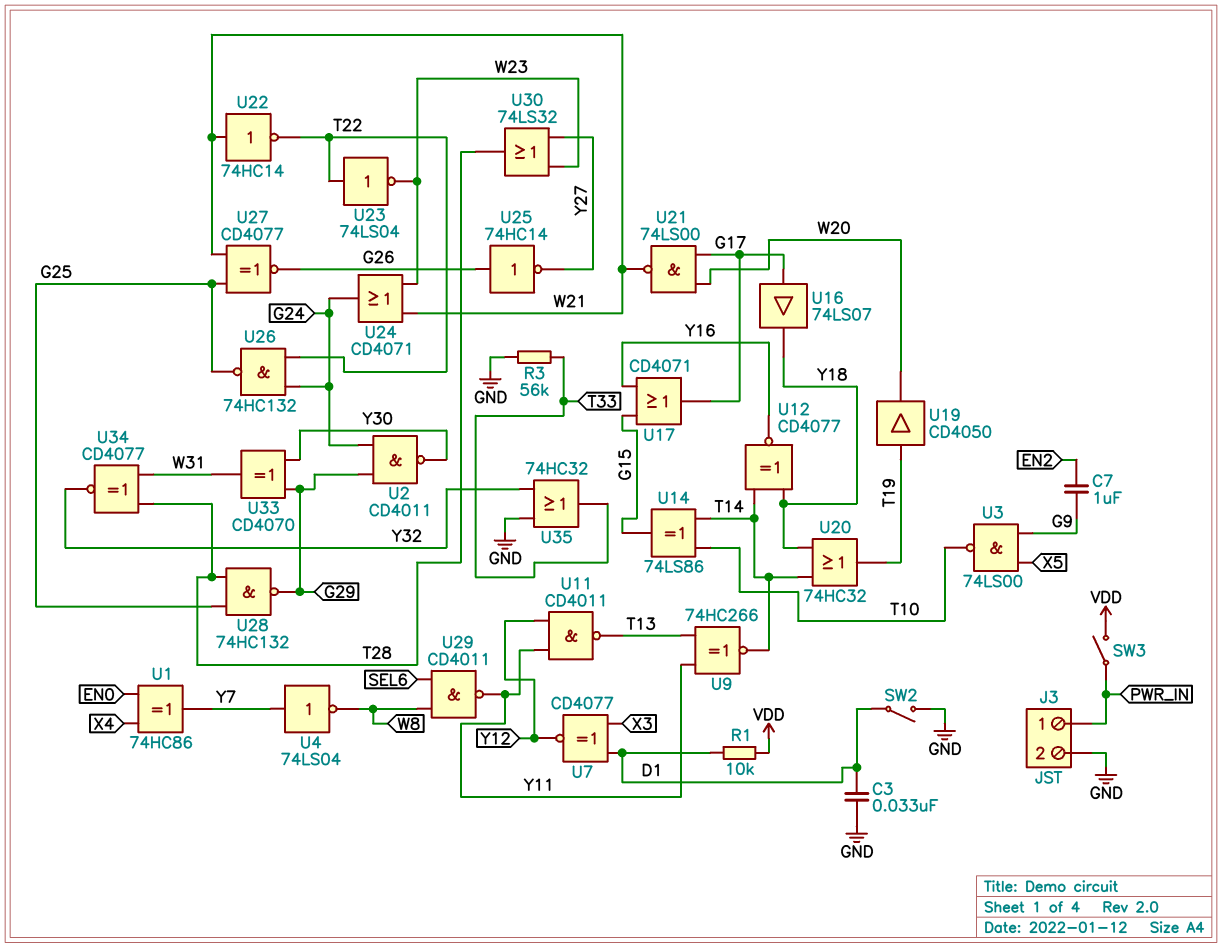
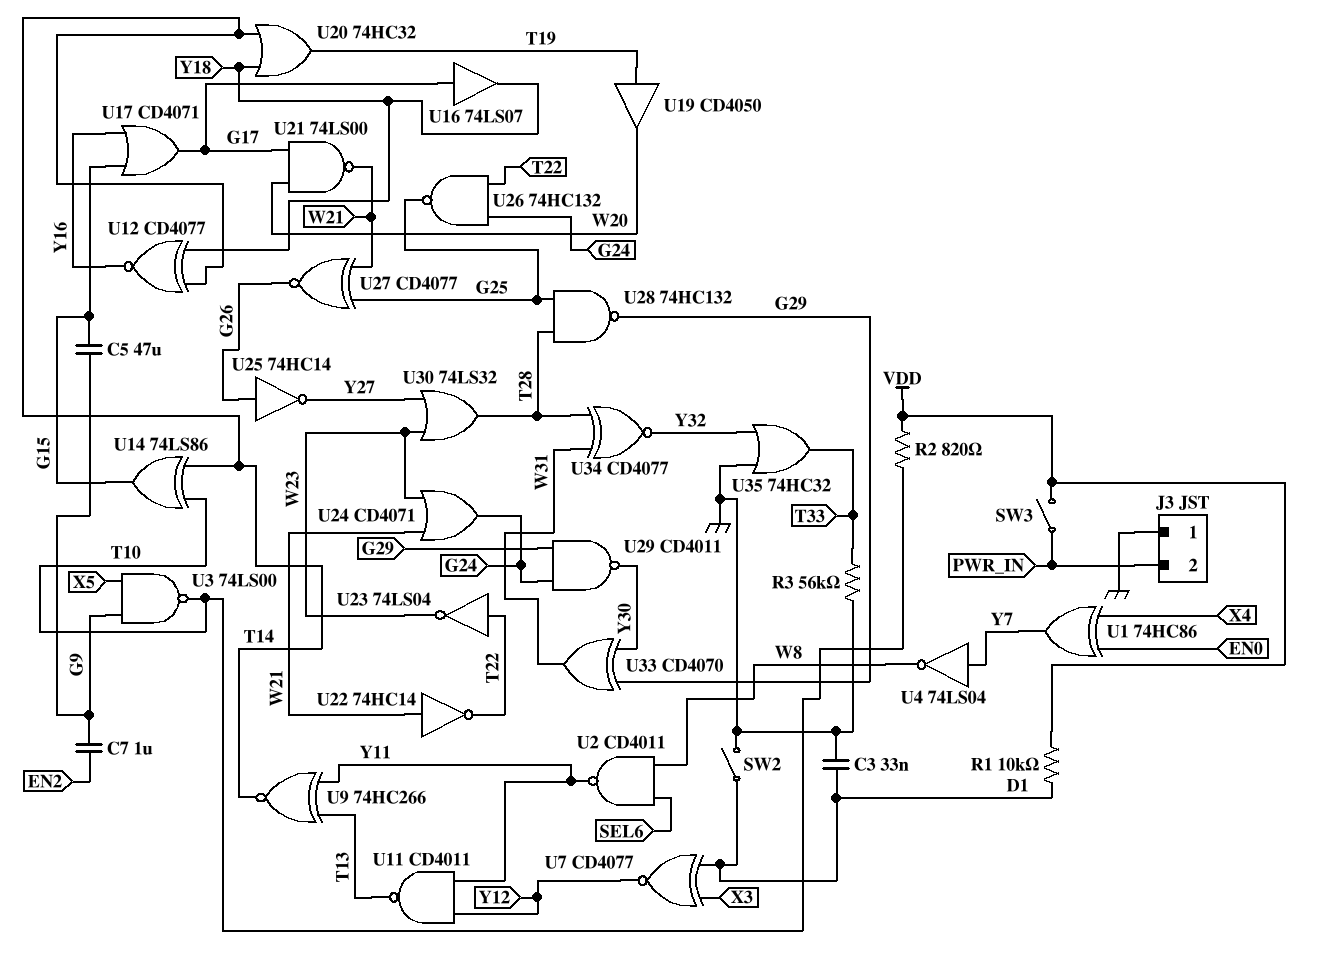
C5: none -> 47uF (G9, G15)
J3 pin 1: PWR_IN -> GND
J3 pin 2: GND -> PWR_IN
R2: none -> 820 (T10, VDD)
U2: NAND CD4011 (in G24, in G29, out Y30) -> NAND CD4011 (in SEL6, in W8, out Y11)
U29: NAND CD4011 (in SEL6, in W8, out Y11) -> NAND CD4011 (in G24, in G29, out Y30)

